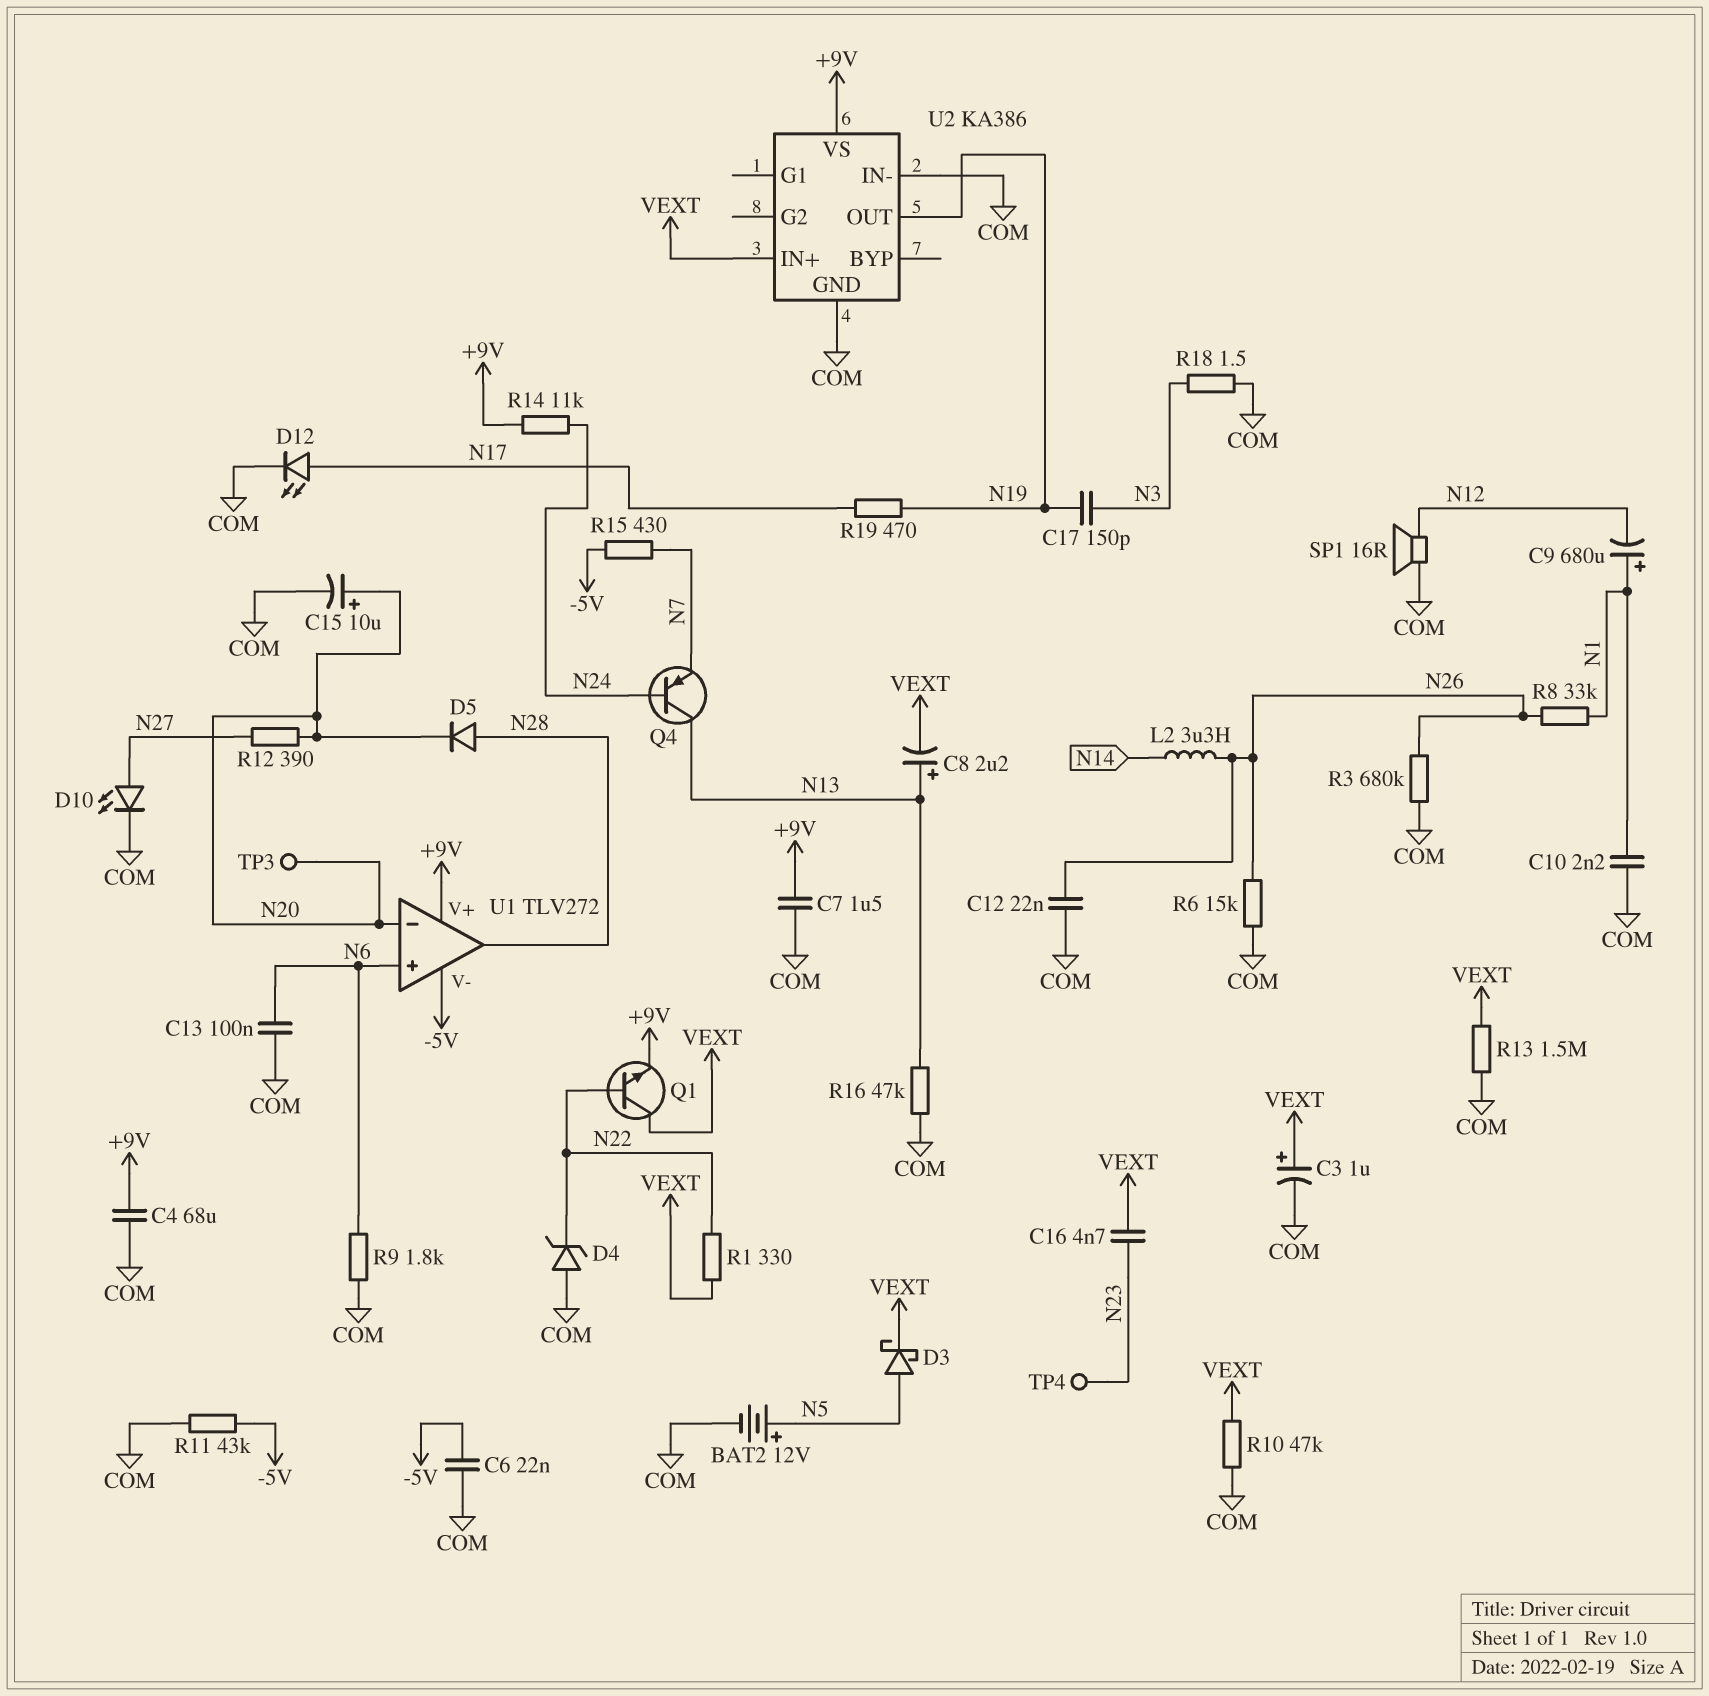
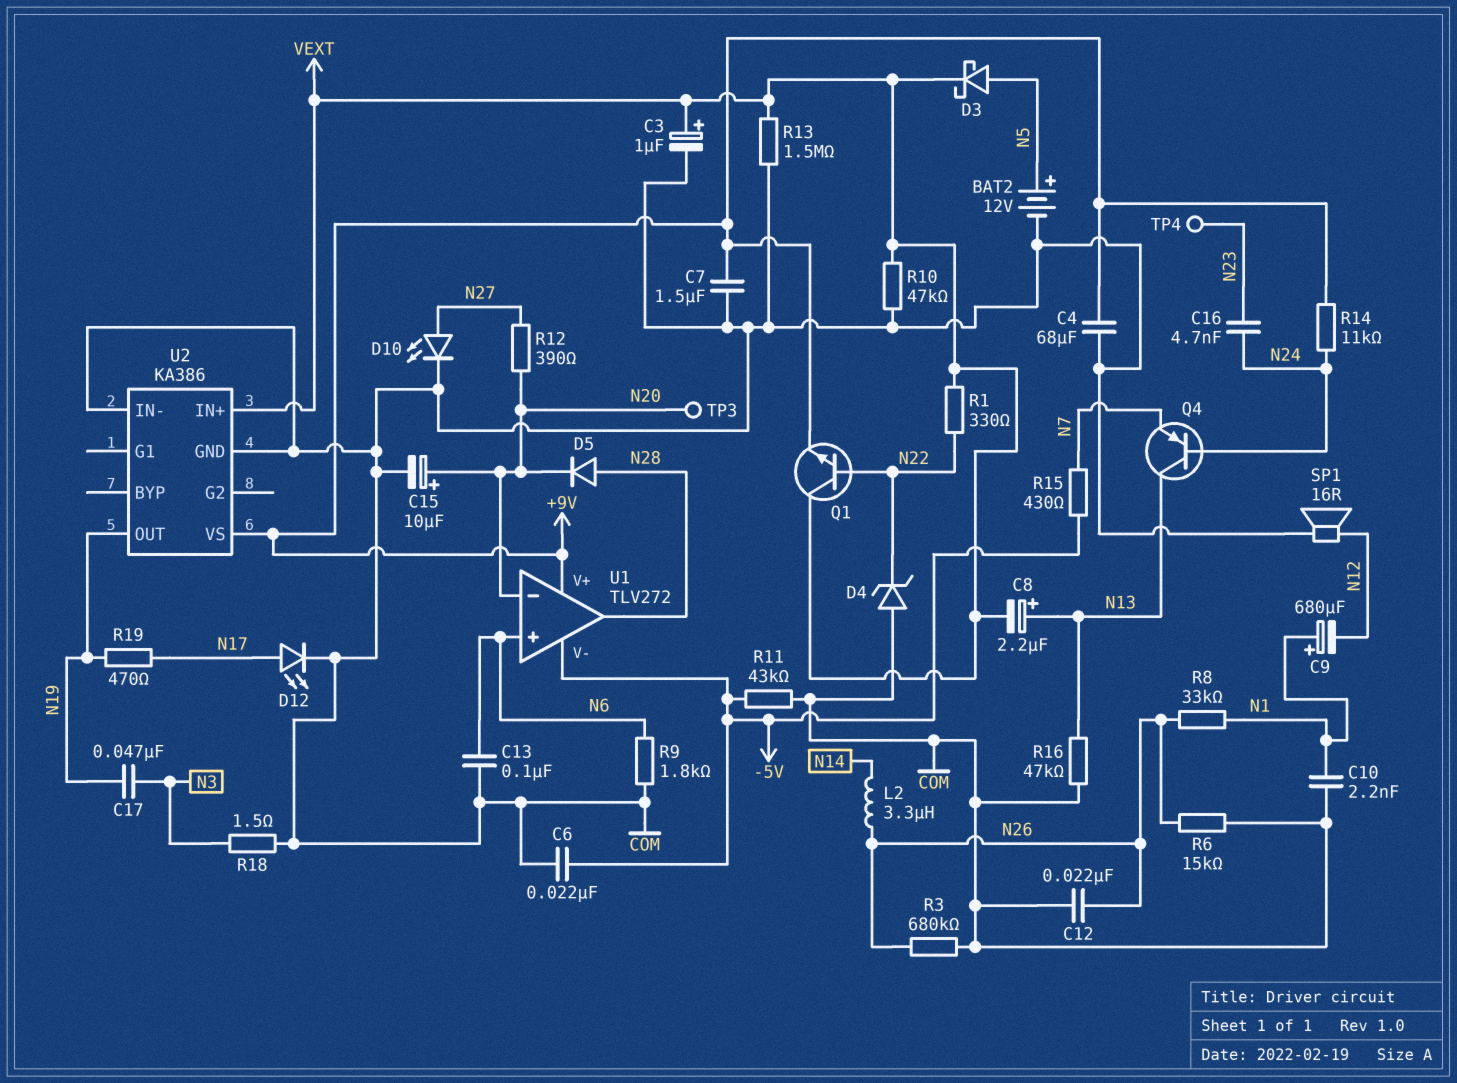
C16: 4.7nF (N23, VEXT) -> 4.7nF (N23, N24)
C17: 150pF (N3, N19) -> 47nF (N3, N19)

